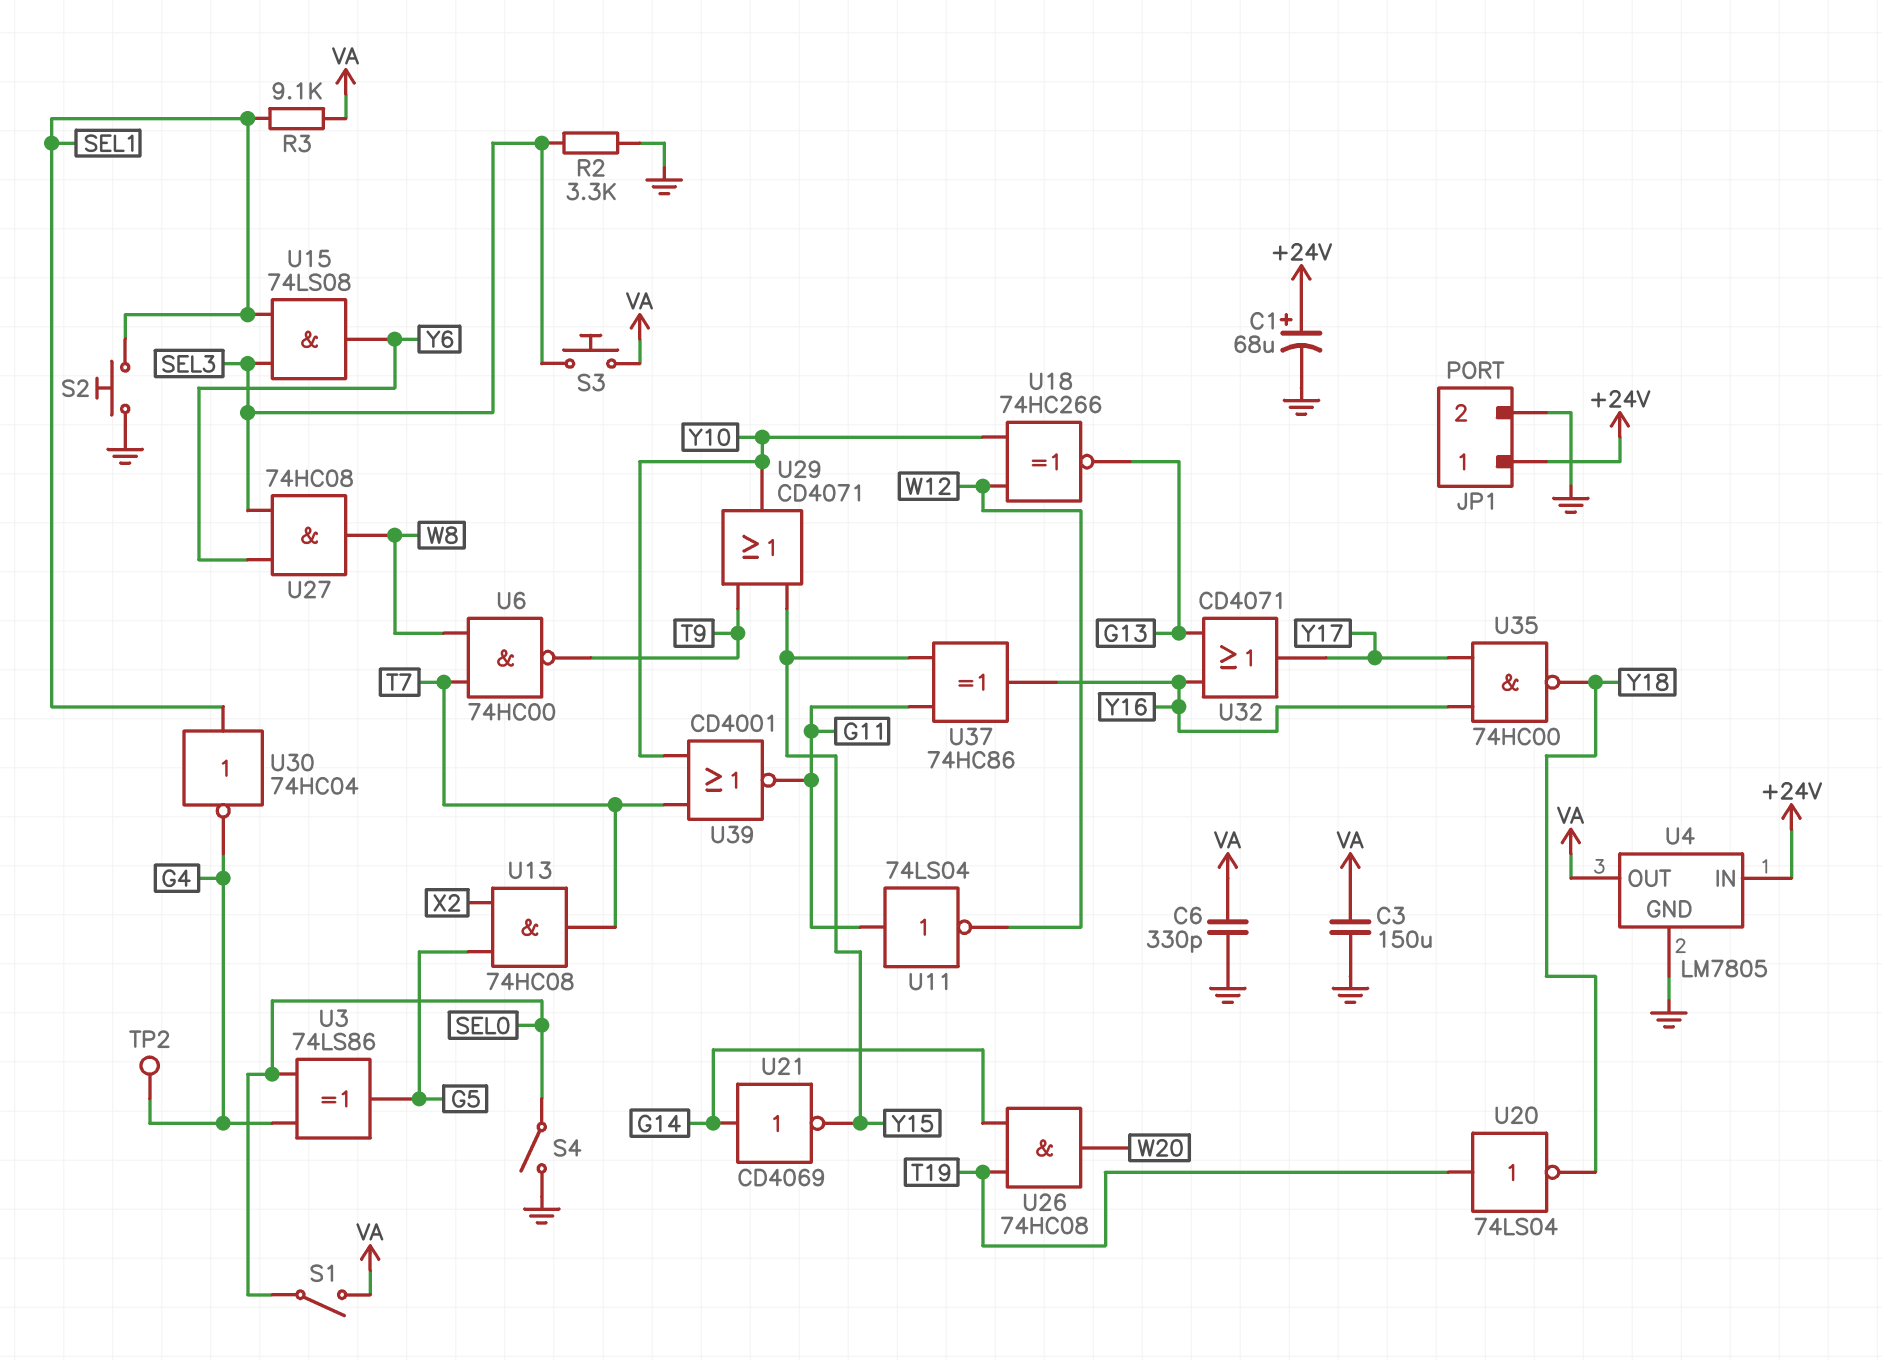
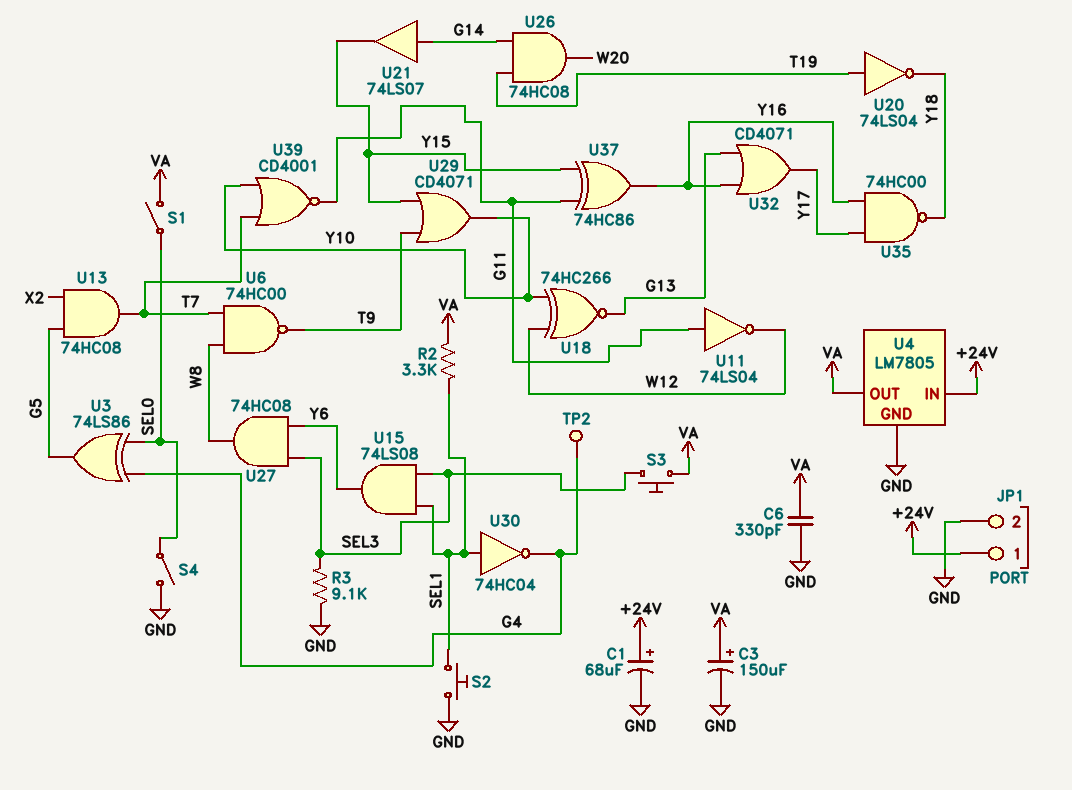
C3: 150uF (GND, VA) -> 150uF (plus VA, minus GND)
R2: 3.3k (GND, SEL3) -> 3.3k (SEL1, VA)
R3: 9.1k (SEL1, VA) -> 9.1k (GND, SEL3)
U21: NOT CD4069 (in G14, out Y15) -> buffer 74LS07 (in G14, out Y15)

